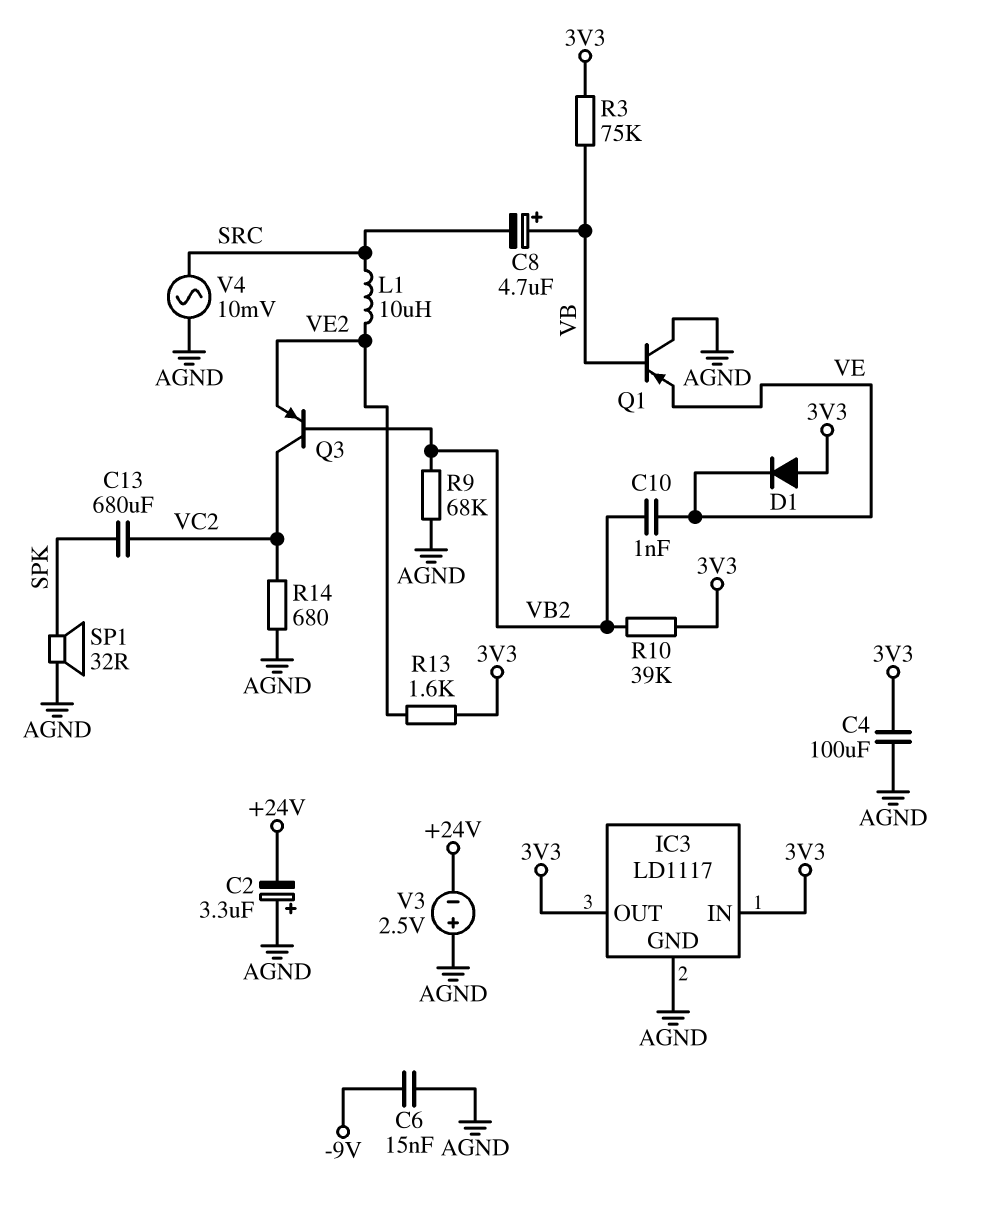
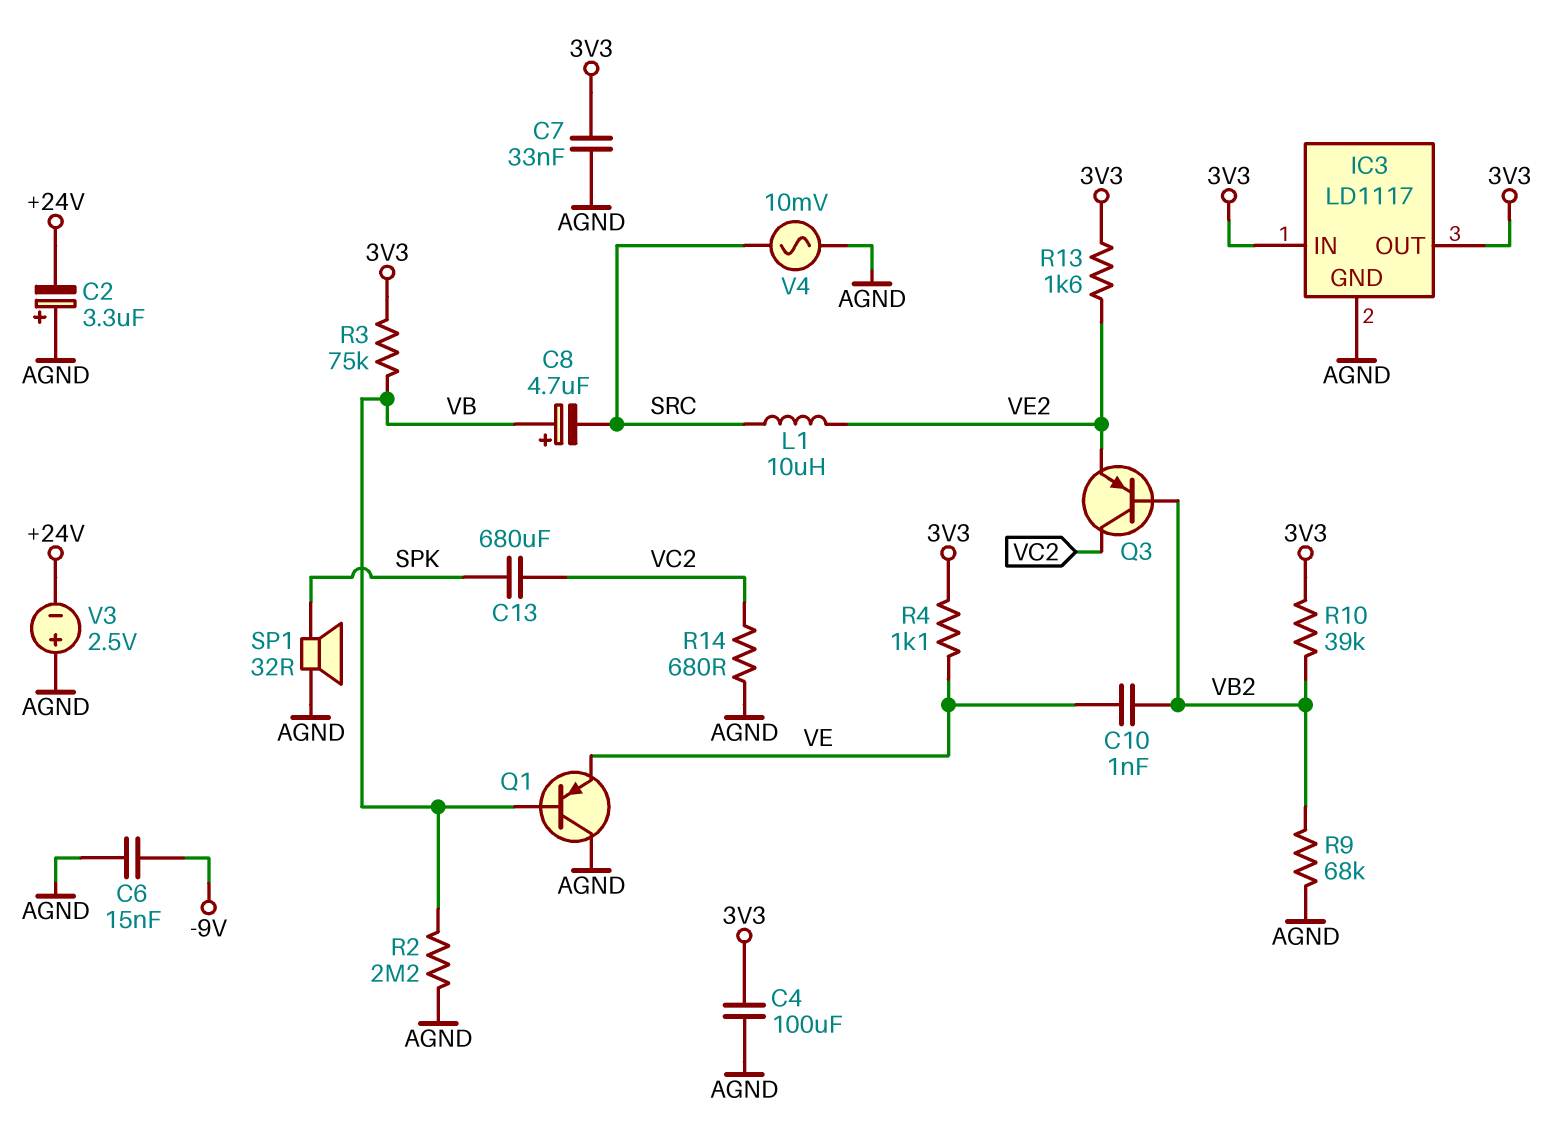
C7: none -> 33nF (3V3, AGND)
D1: diode (A 3V3, K VE) -> none
R2: none -> 2.2M (AGND, VB)
R4: none -> 1.1k (3V3, VE)

